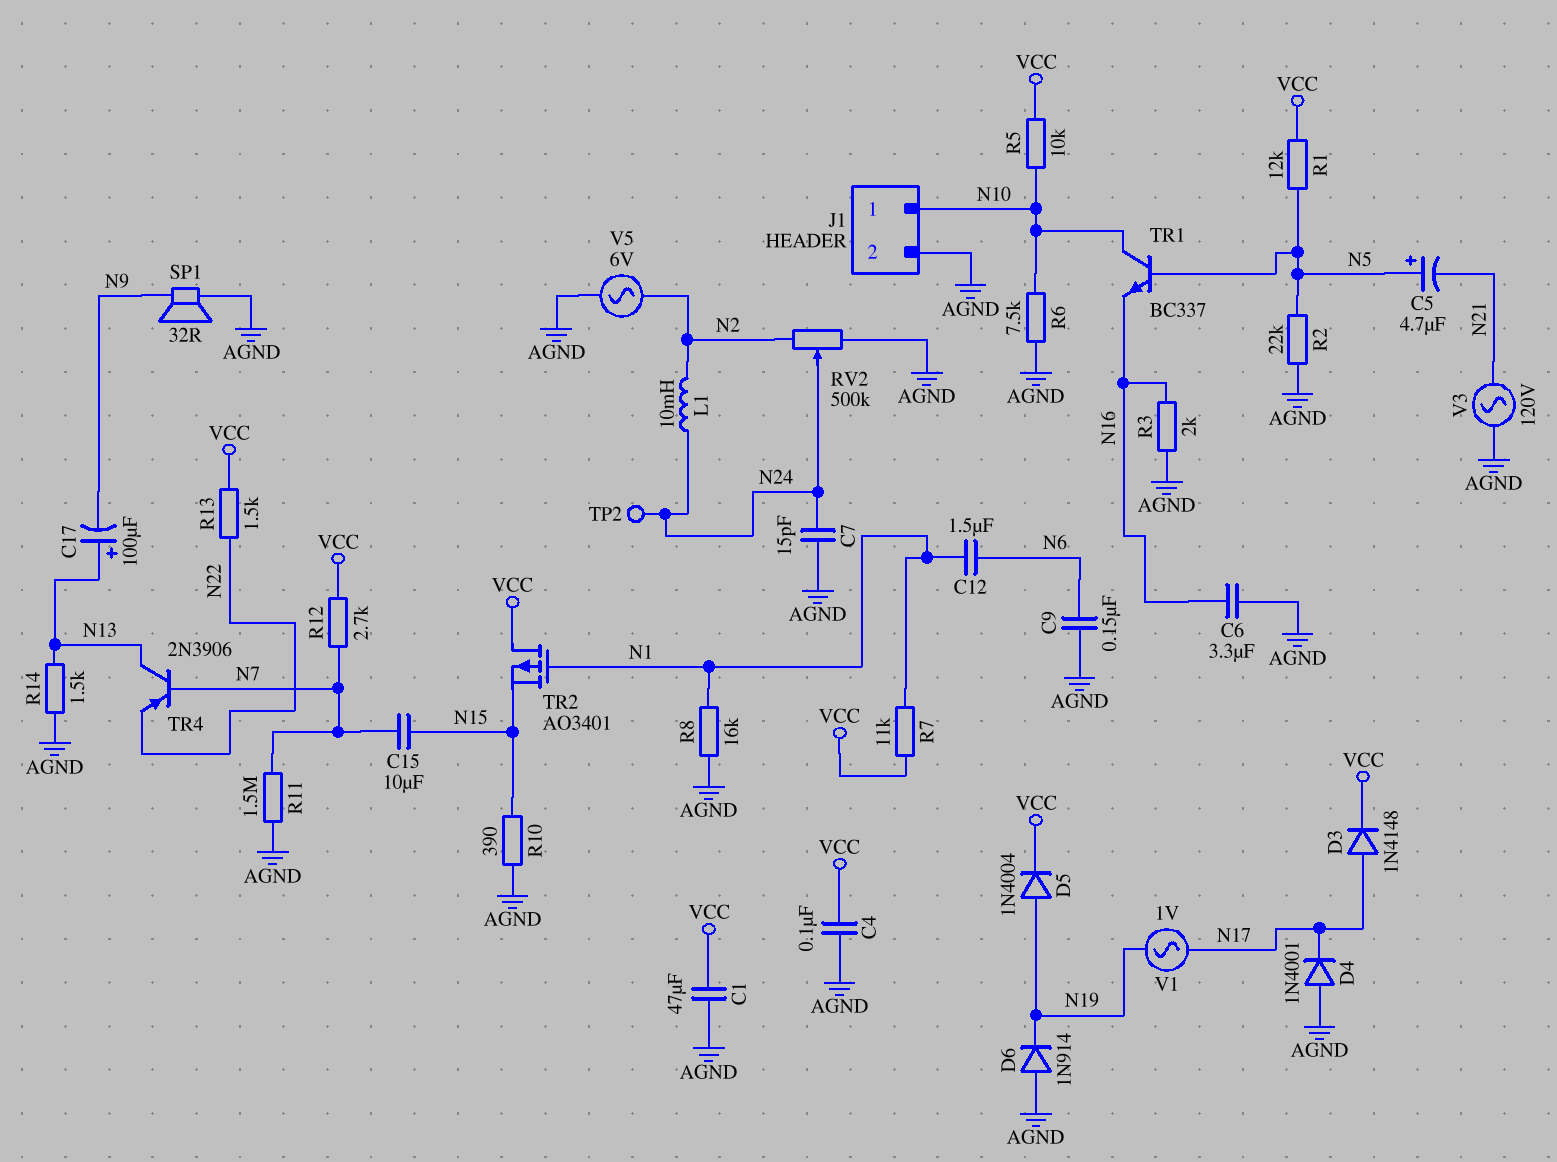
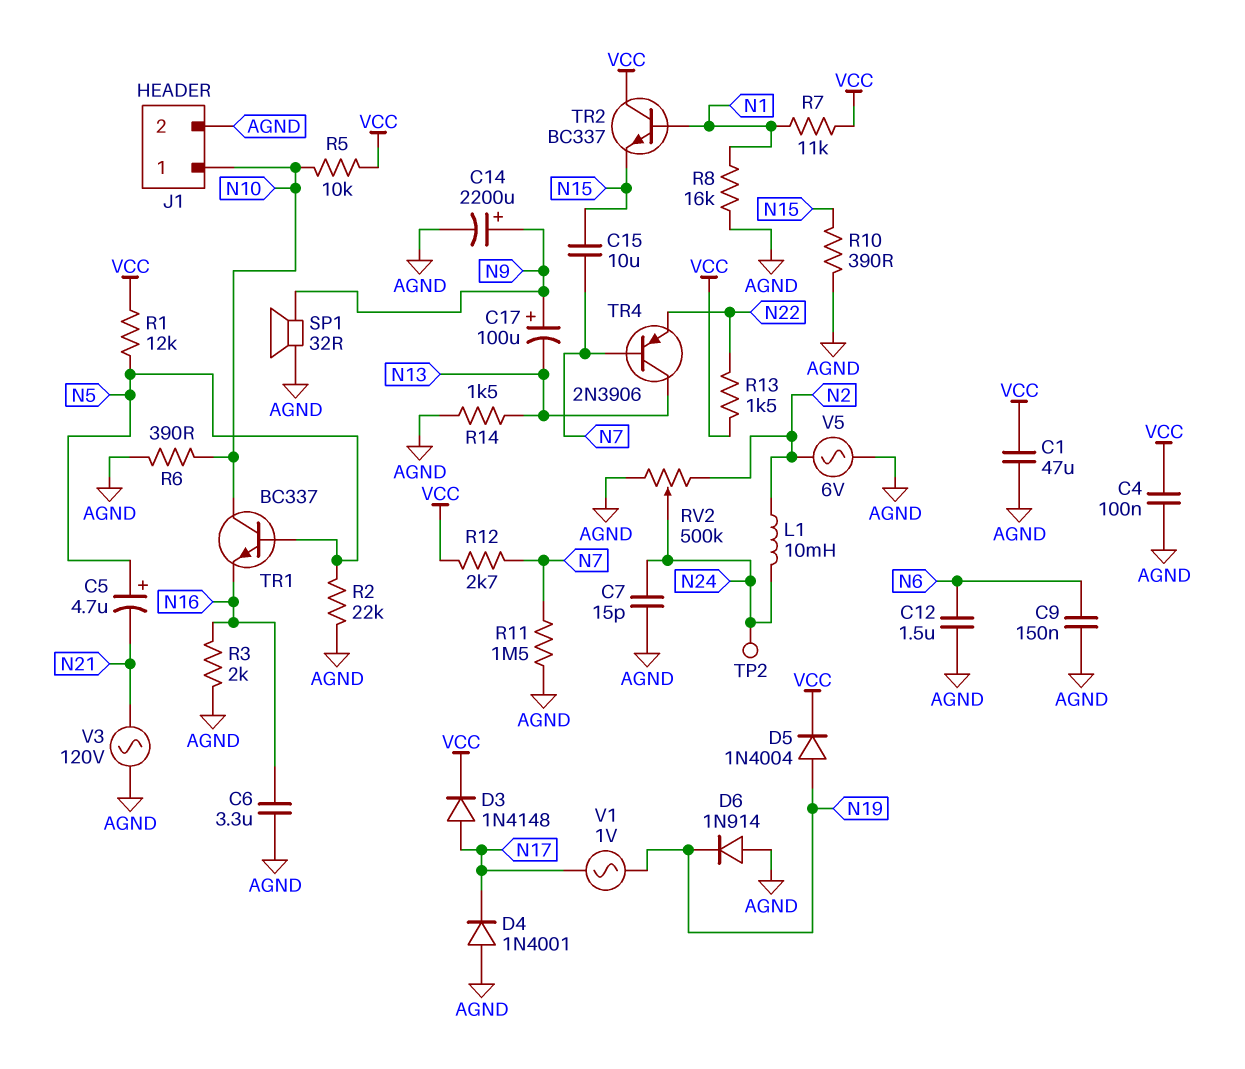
C12: 1.5uF (N1, N6) -> 1.5uF (AGND, N6)
C14: none -> 2200uF (plus N9, minus AGND)
C17: 100uF (plus N13, minus N9) -> 100uF (plus N9, minus N13)
R6: 7.5k (AGND, N10) -> 390 (AGND, N10)
TR2: PMOS AO3401 (G N1, D VCC, S N15) -> NPN BC337 (B N1, C VCC, E N15)

